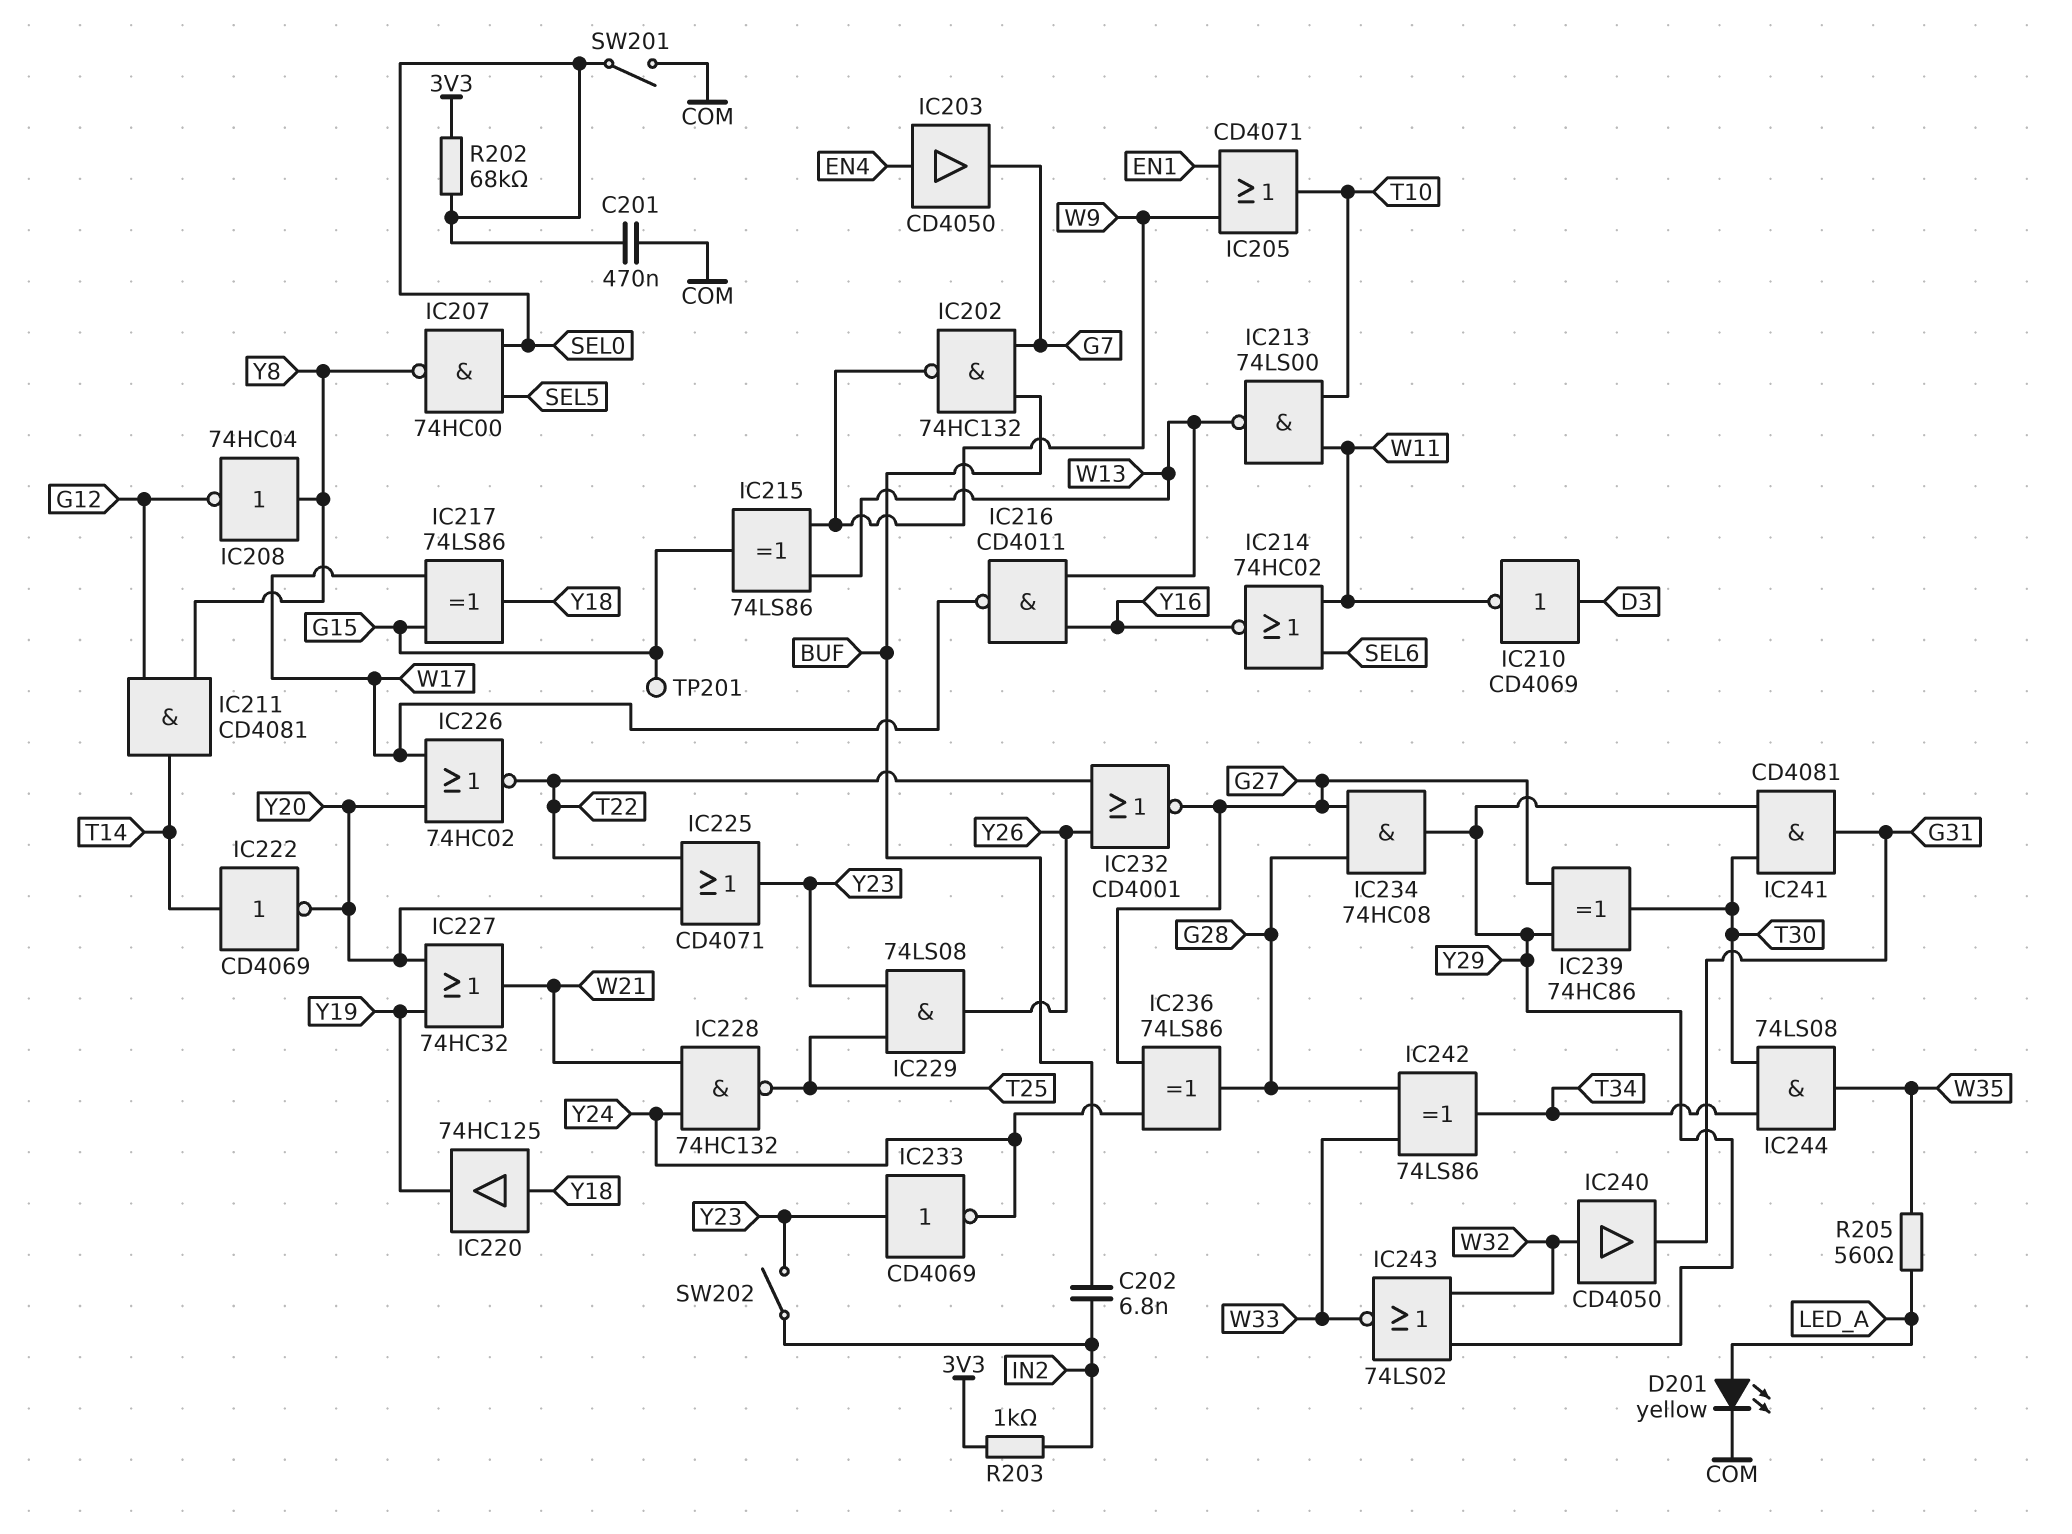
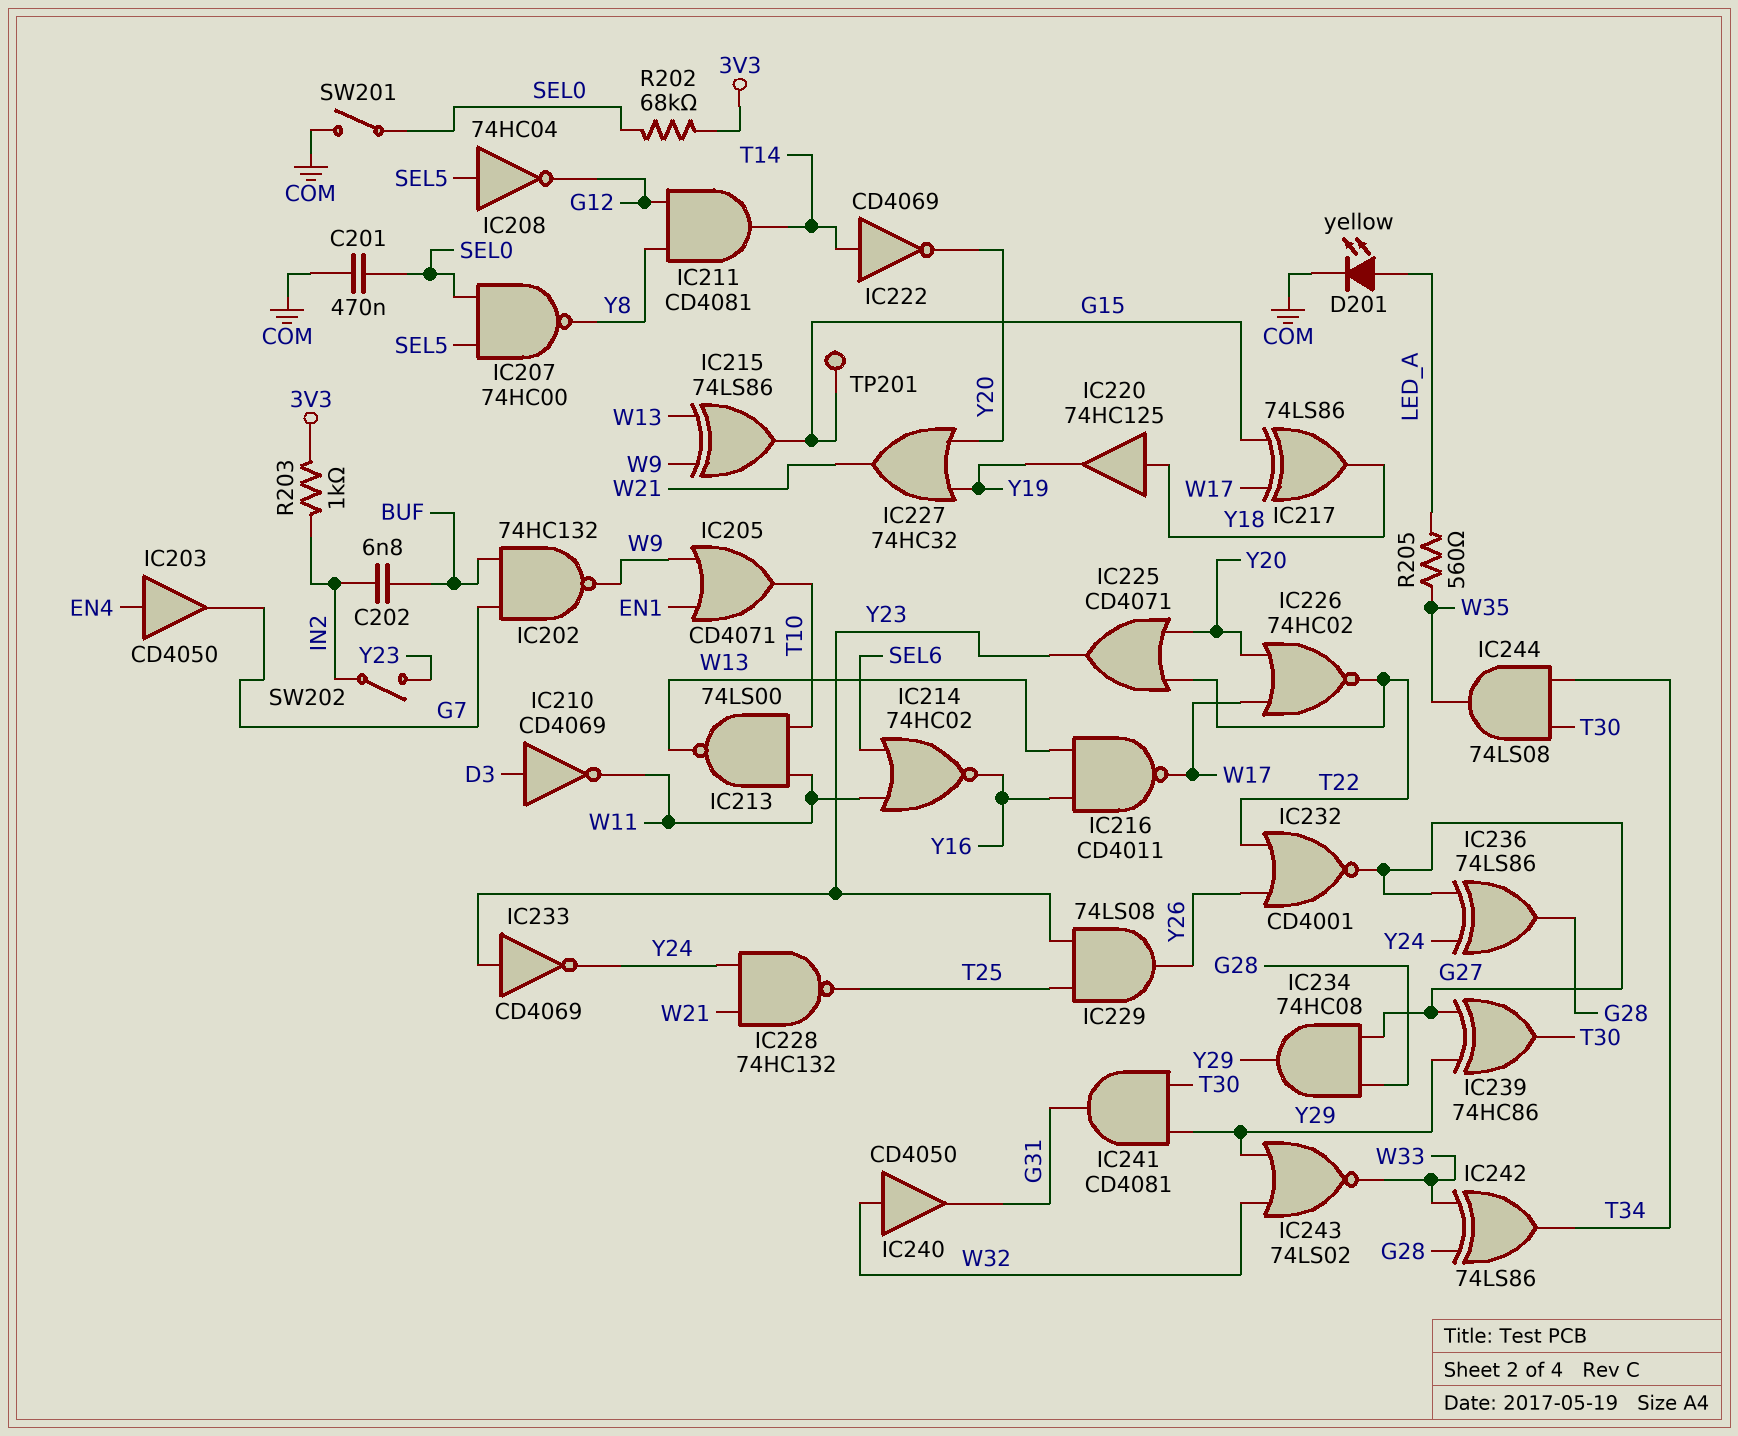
IC208: NOT 74HC04 (in Y8, out G12) -> NOT 74HC04 (in SEL5, out G12)

